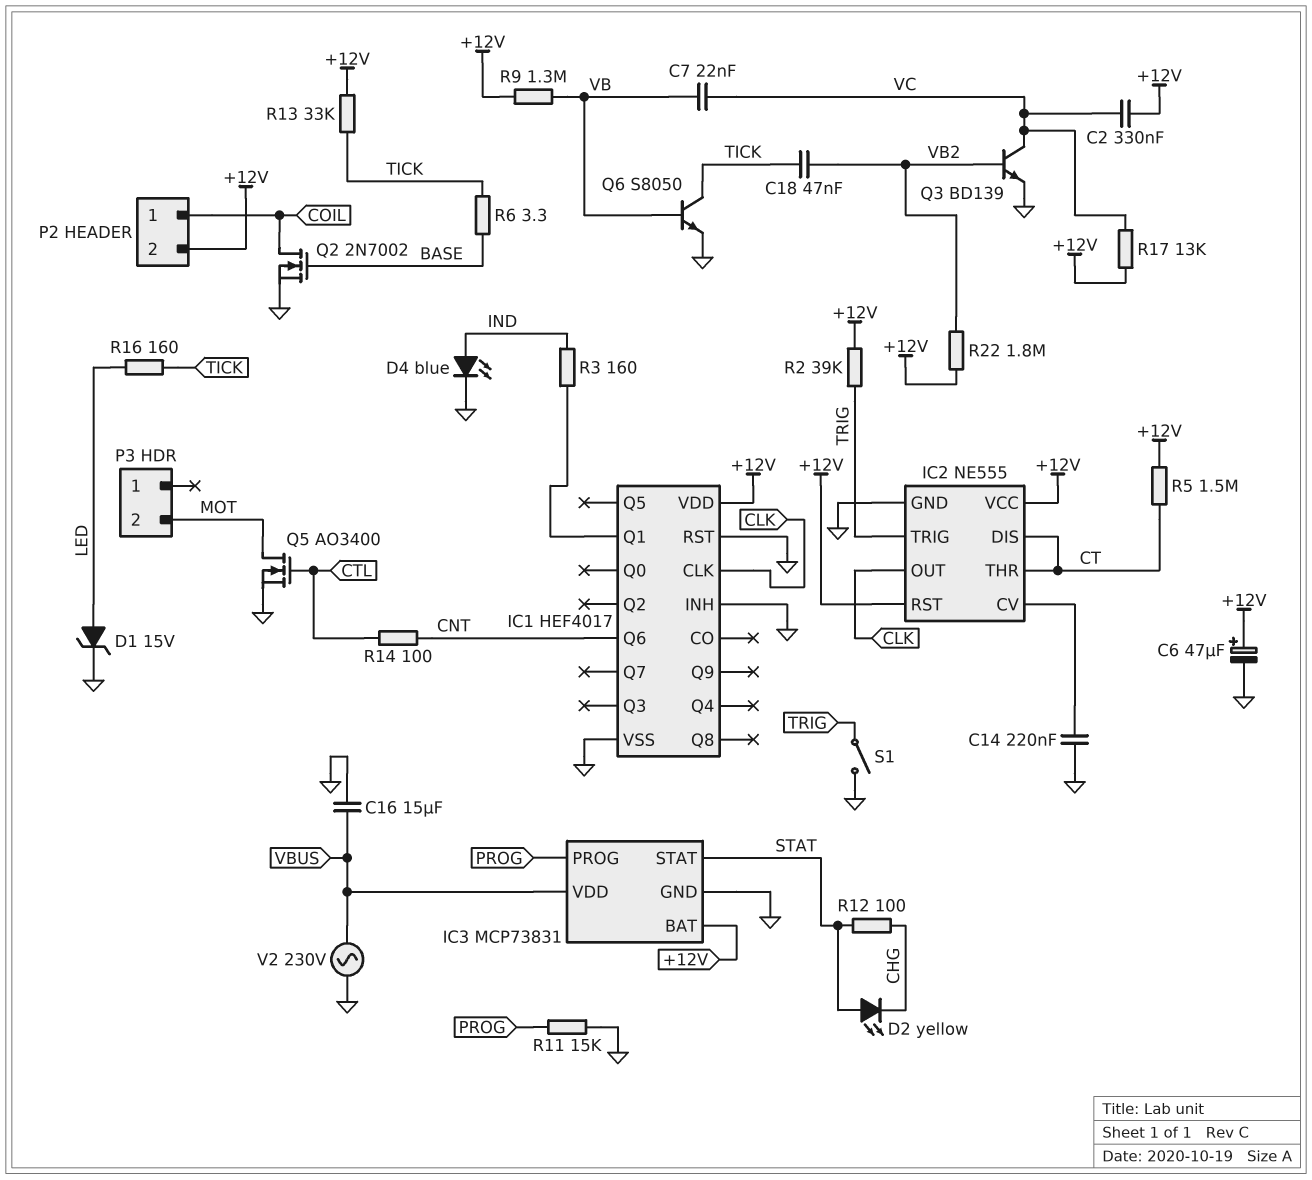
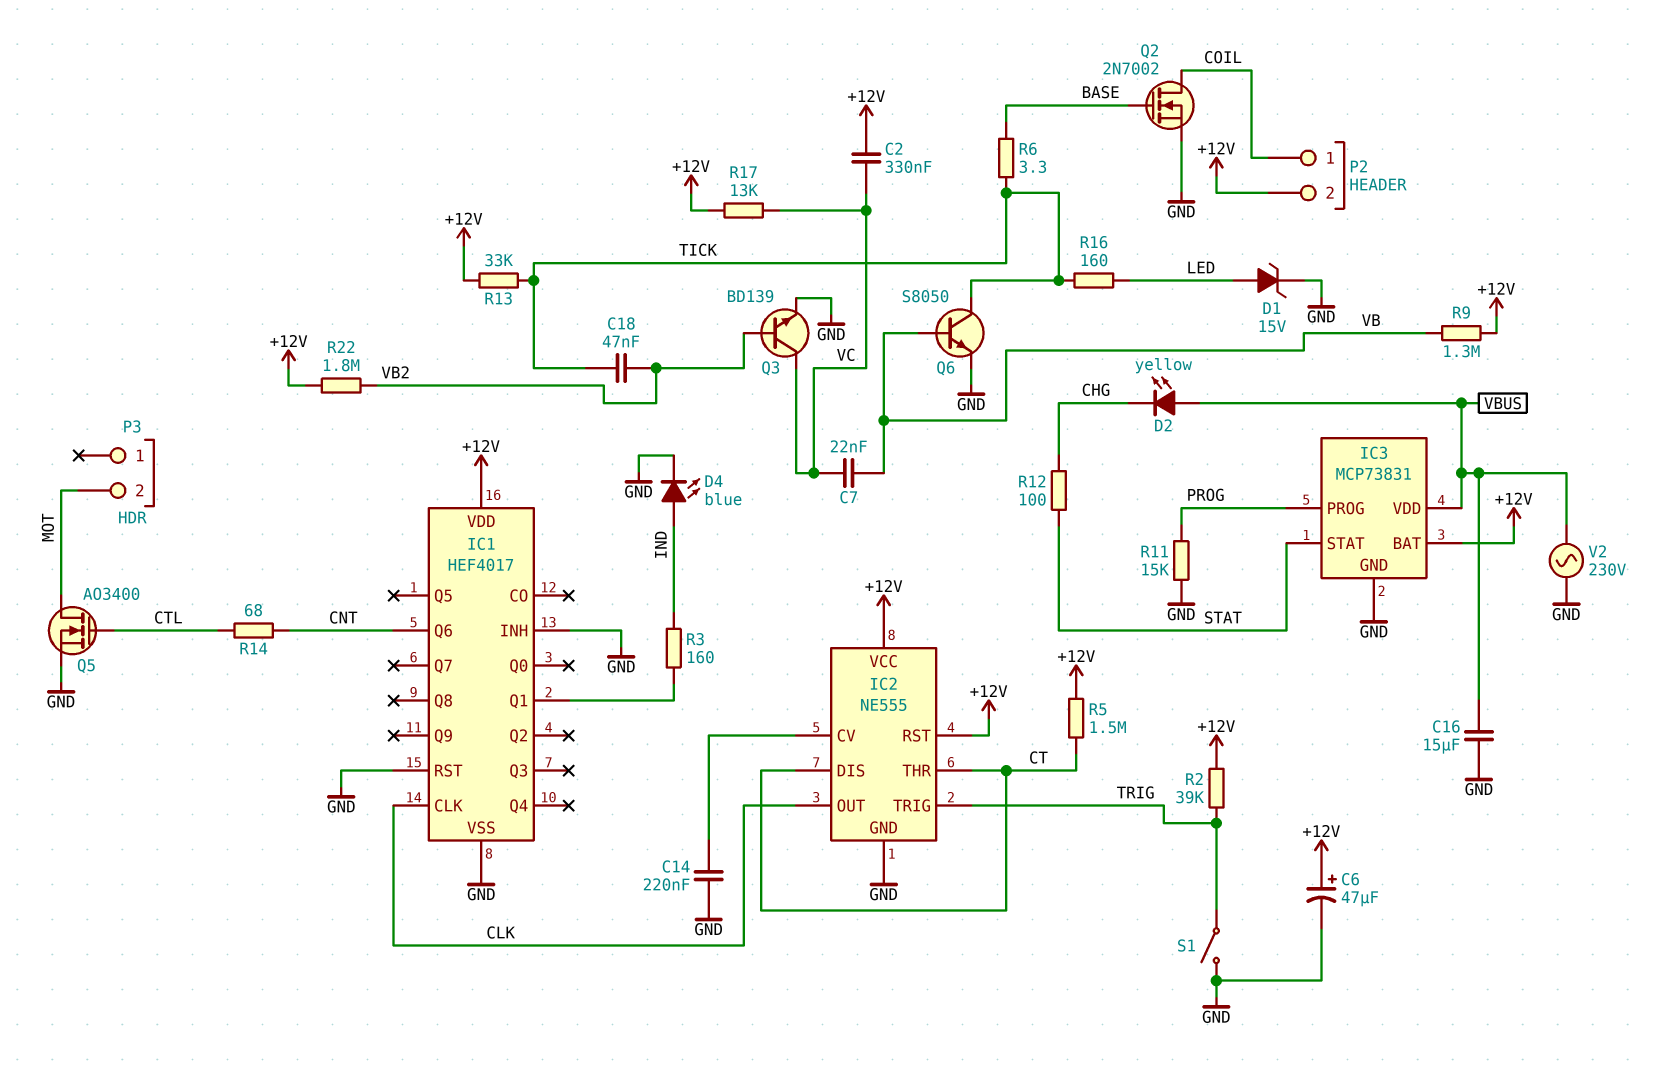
D2: LED yellow (A STAT, K CHG) -> LED yellow (A VBUS, K CHG)
R14: 100 (CNT, CTL) -> 68 (CNT, CTL)

